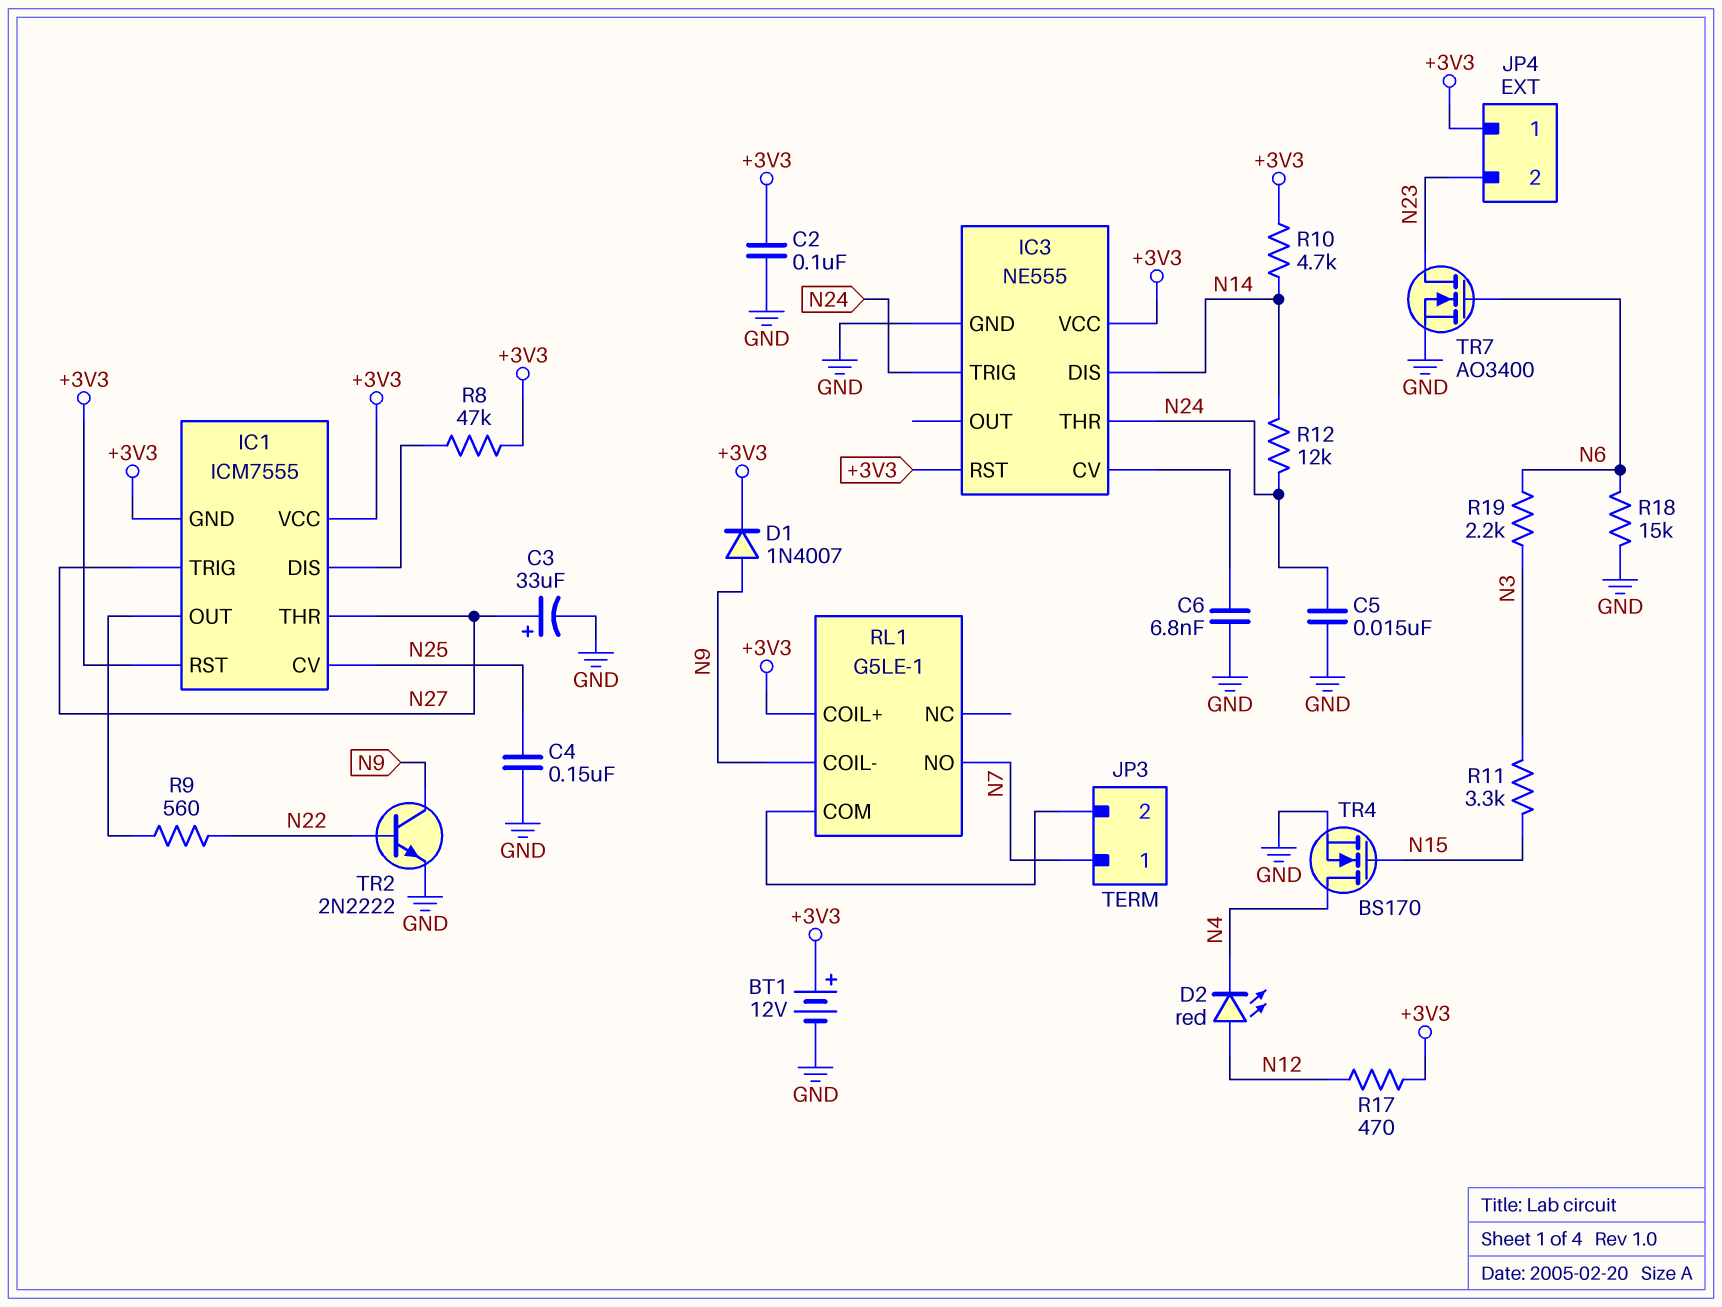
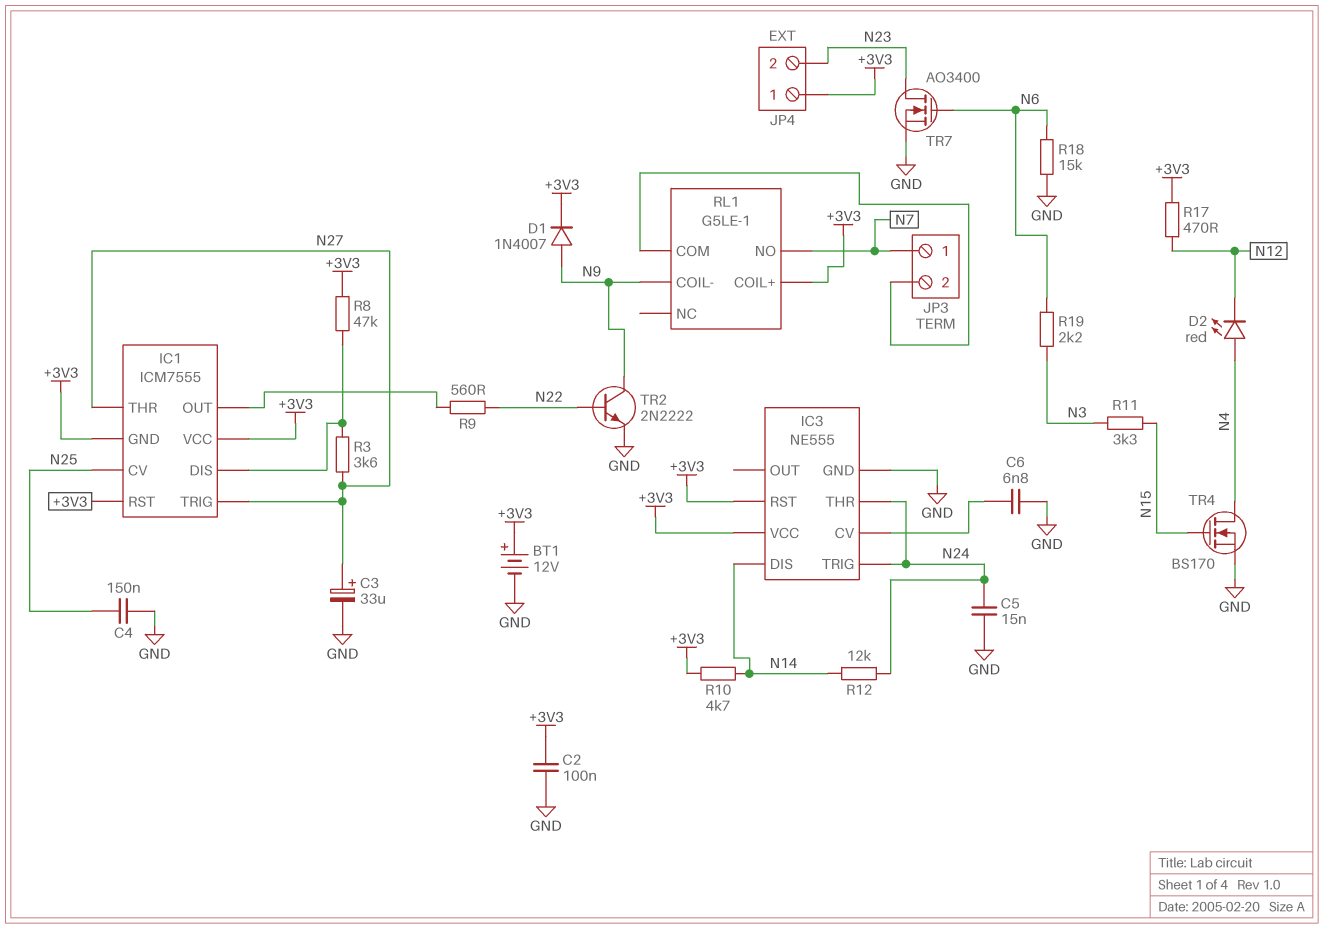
D2: LED red (A N12, K N4) -> LED red (A N4, K N12)
R3: none -> 3.6k (IC1/DIS, N27)

